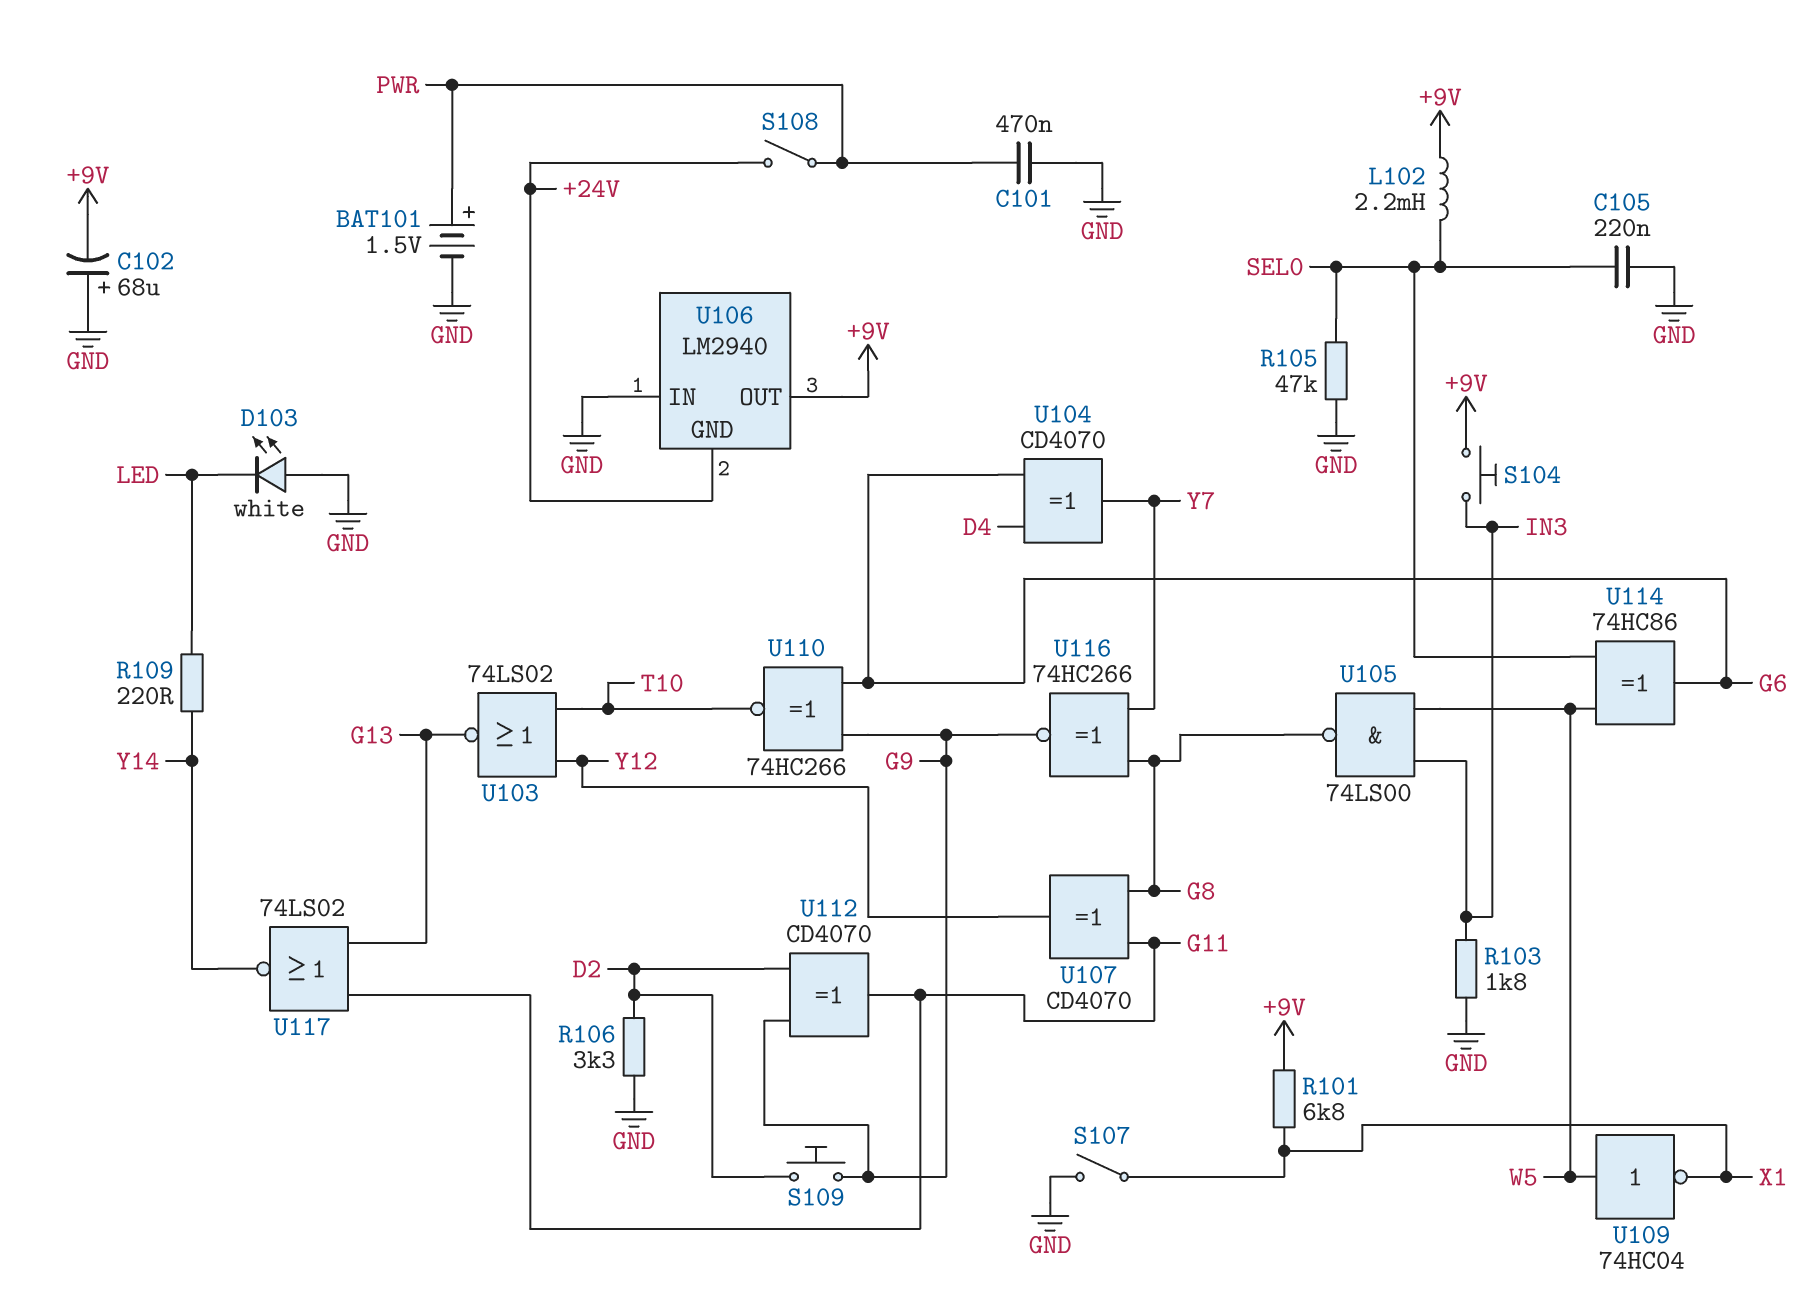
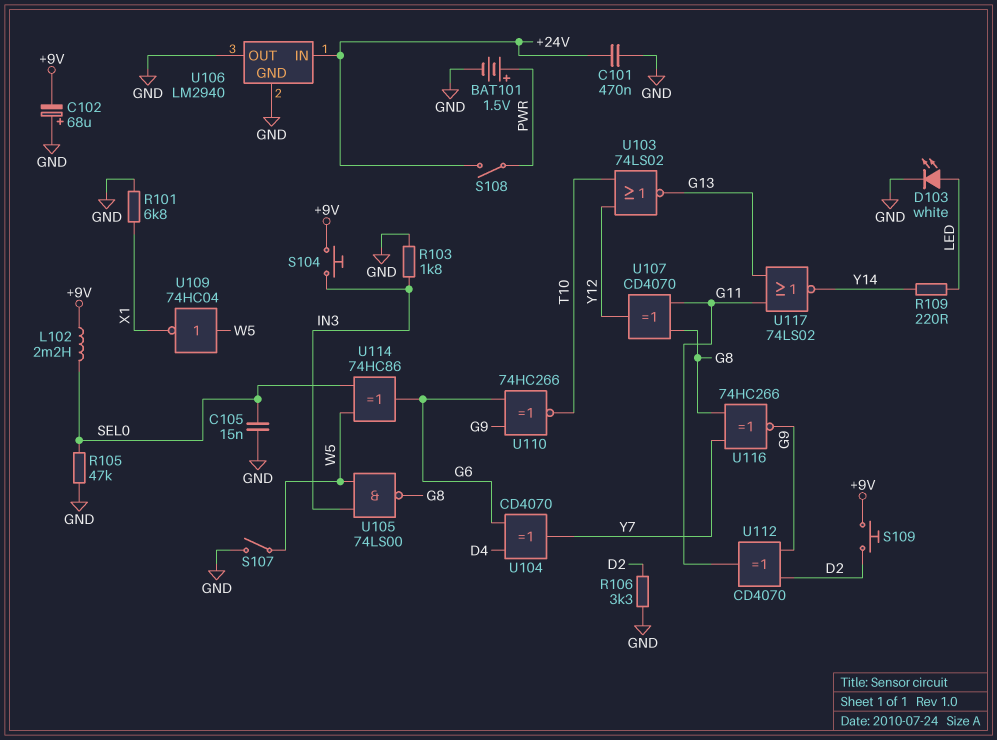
C101: 470nF (GND, PWR) -> 470nF (+24V, GND)
C105: 220nF (GND, SEL0) -> 15nF (GND, SEL0)
D103: LED white (A GND, K LED) -> LED white (A LED, K GND)
R101: 6.8k (+9V, X1) -> 6.8k (GND, X1)
S107: switch (GND, X1) -> switch (GND, W5)
S109: button (D2, G9) -> button (+9V, D2)
U106 pin GND: +24V -> GND
U106 pin IN: GND -> +24V
U106 pin OUT: +9V -> GND

